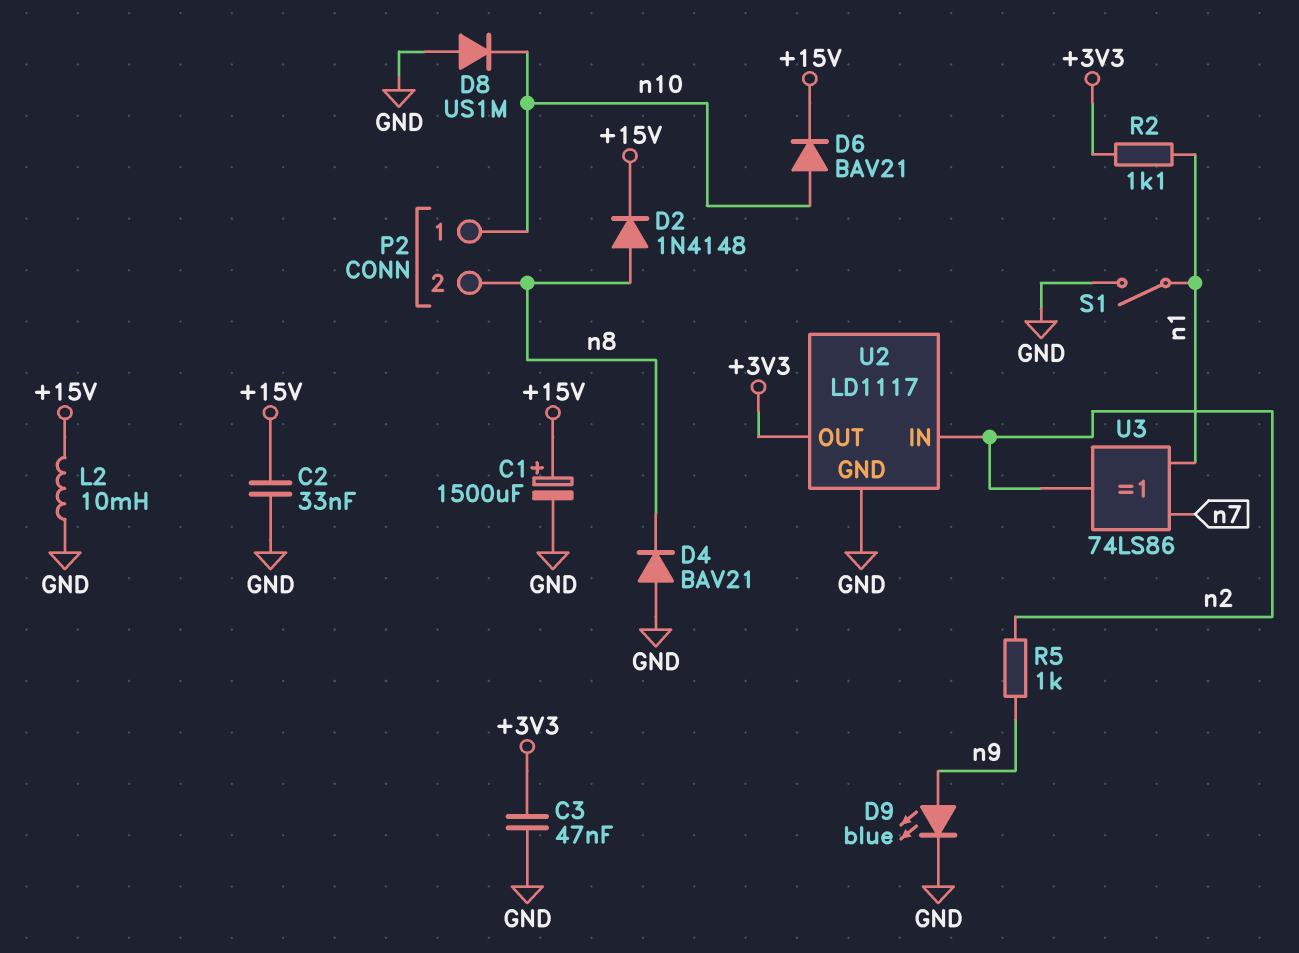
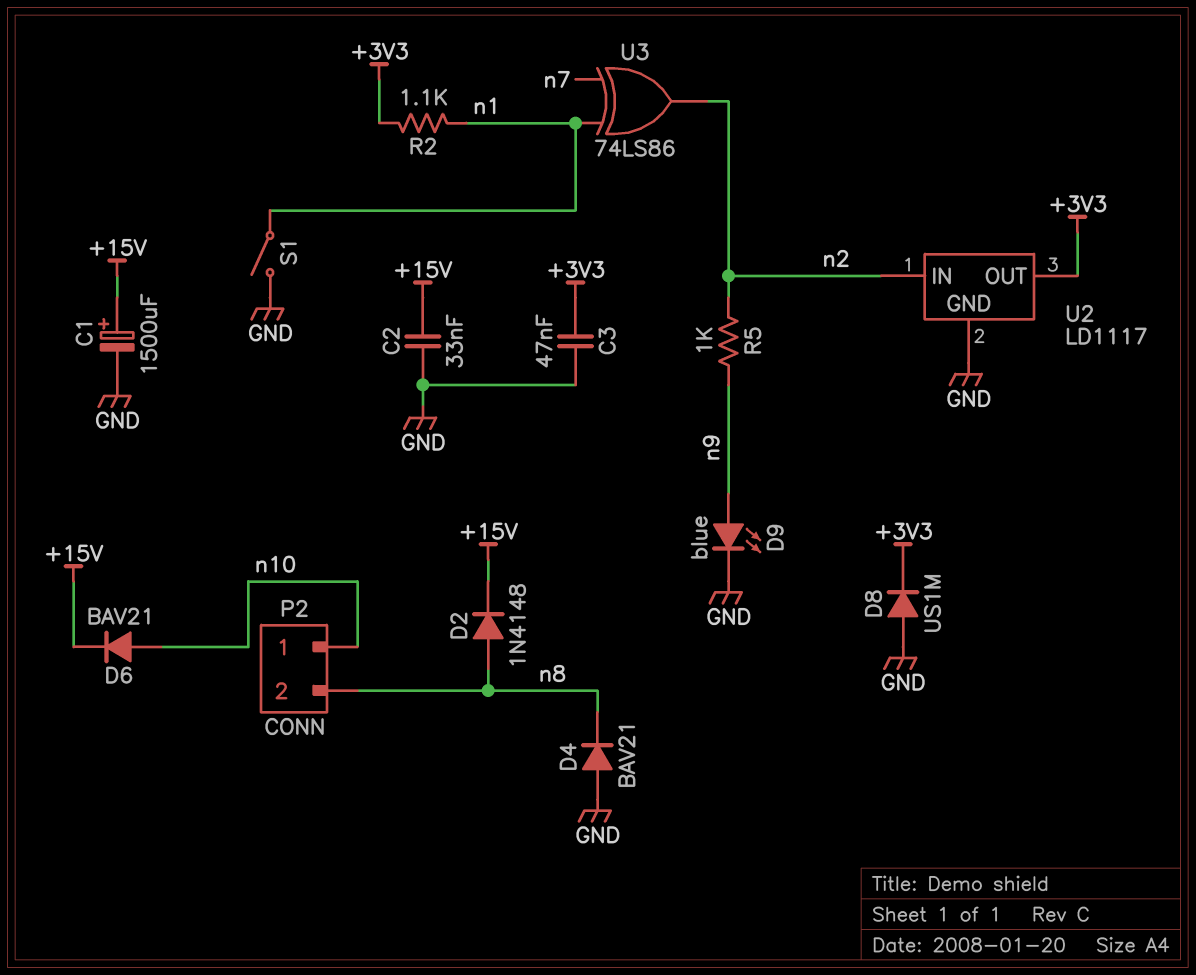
D8: diode US1M (A GND, K n10) -> diode US1M (A GND, K +3V3)
L2: 10mH (+15V, GND) -> none

